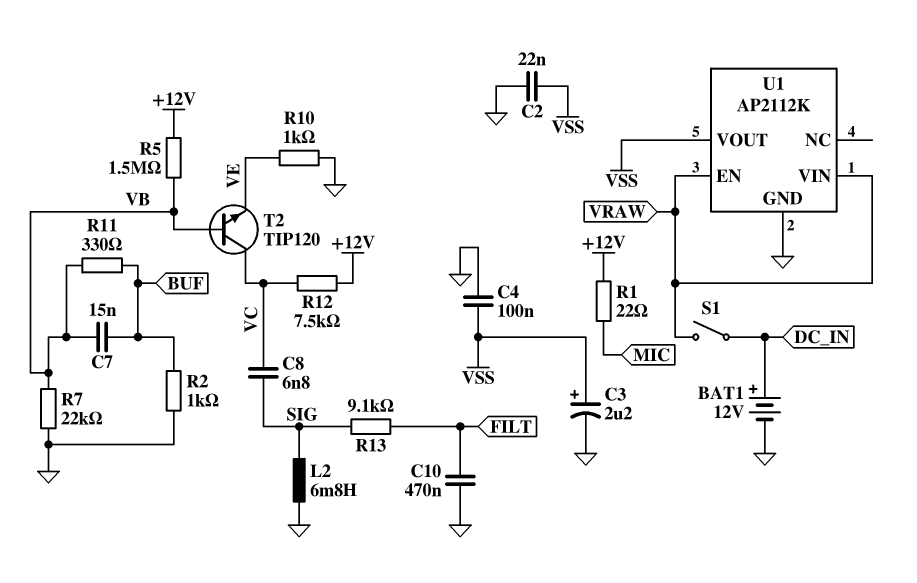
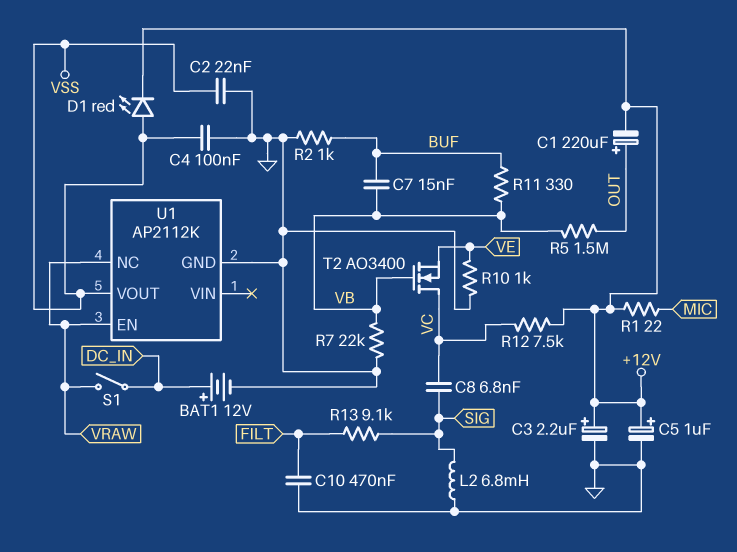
C1: none -> 220uF (plus OUT, minus +12V)
C3: 2.2uF (plus VSS, minus GND) -> 2.2uF (plus +12V, minus GND)
C5: none -> 1uF (plus +12V, minus GND)
D1: none -> LED red (A VSS, K +12V)
R5: 1.5M (+12V, VB) -> 1.5M (OUT, VB)
T2: NPN TIP120 (B VB, C VC, E VE) -> NMOS AO3400 (G VB, D VC, S VE)
U1 pin NC: none -> VRAW
U1 pin VIN: VRAW -> none

